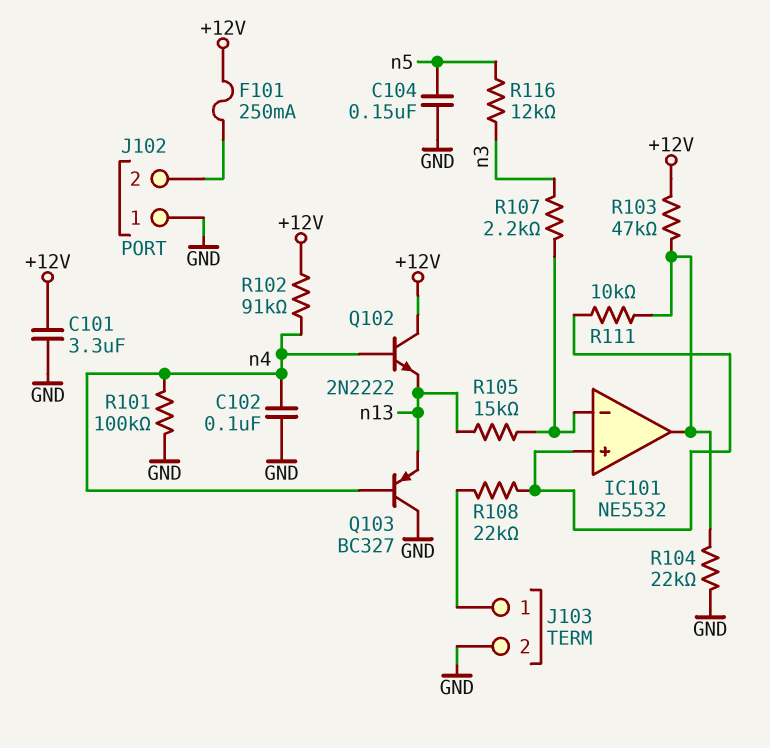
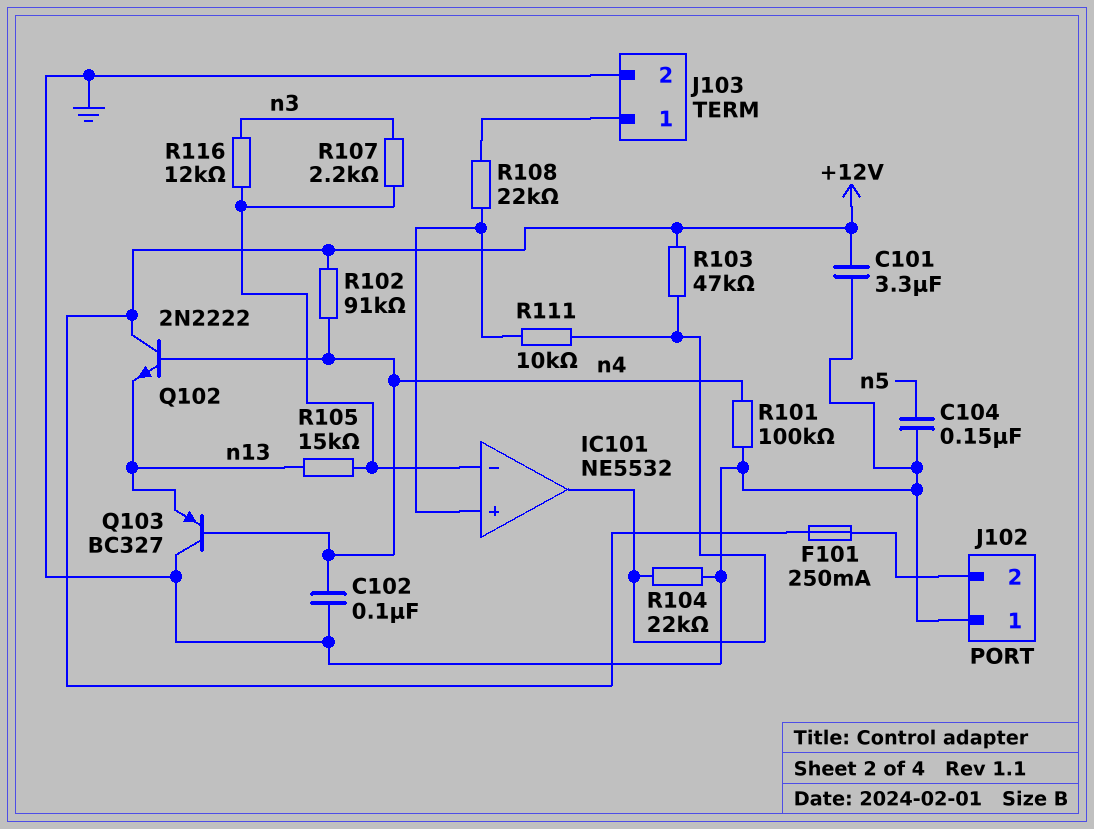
R116: 12k (n3, n5) -> 12k (IC101/in-, n3)

